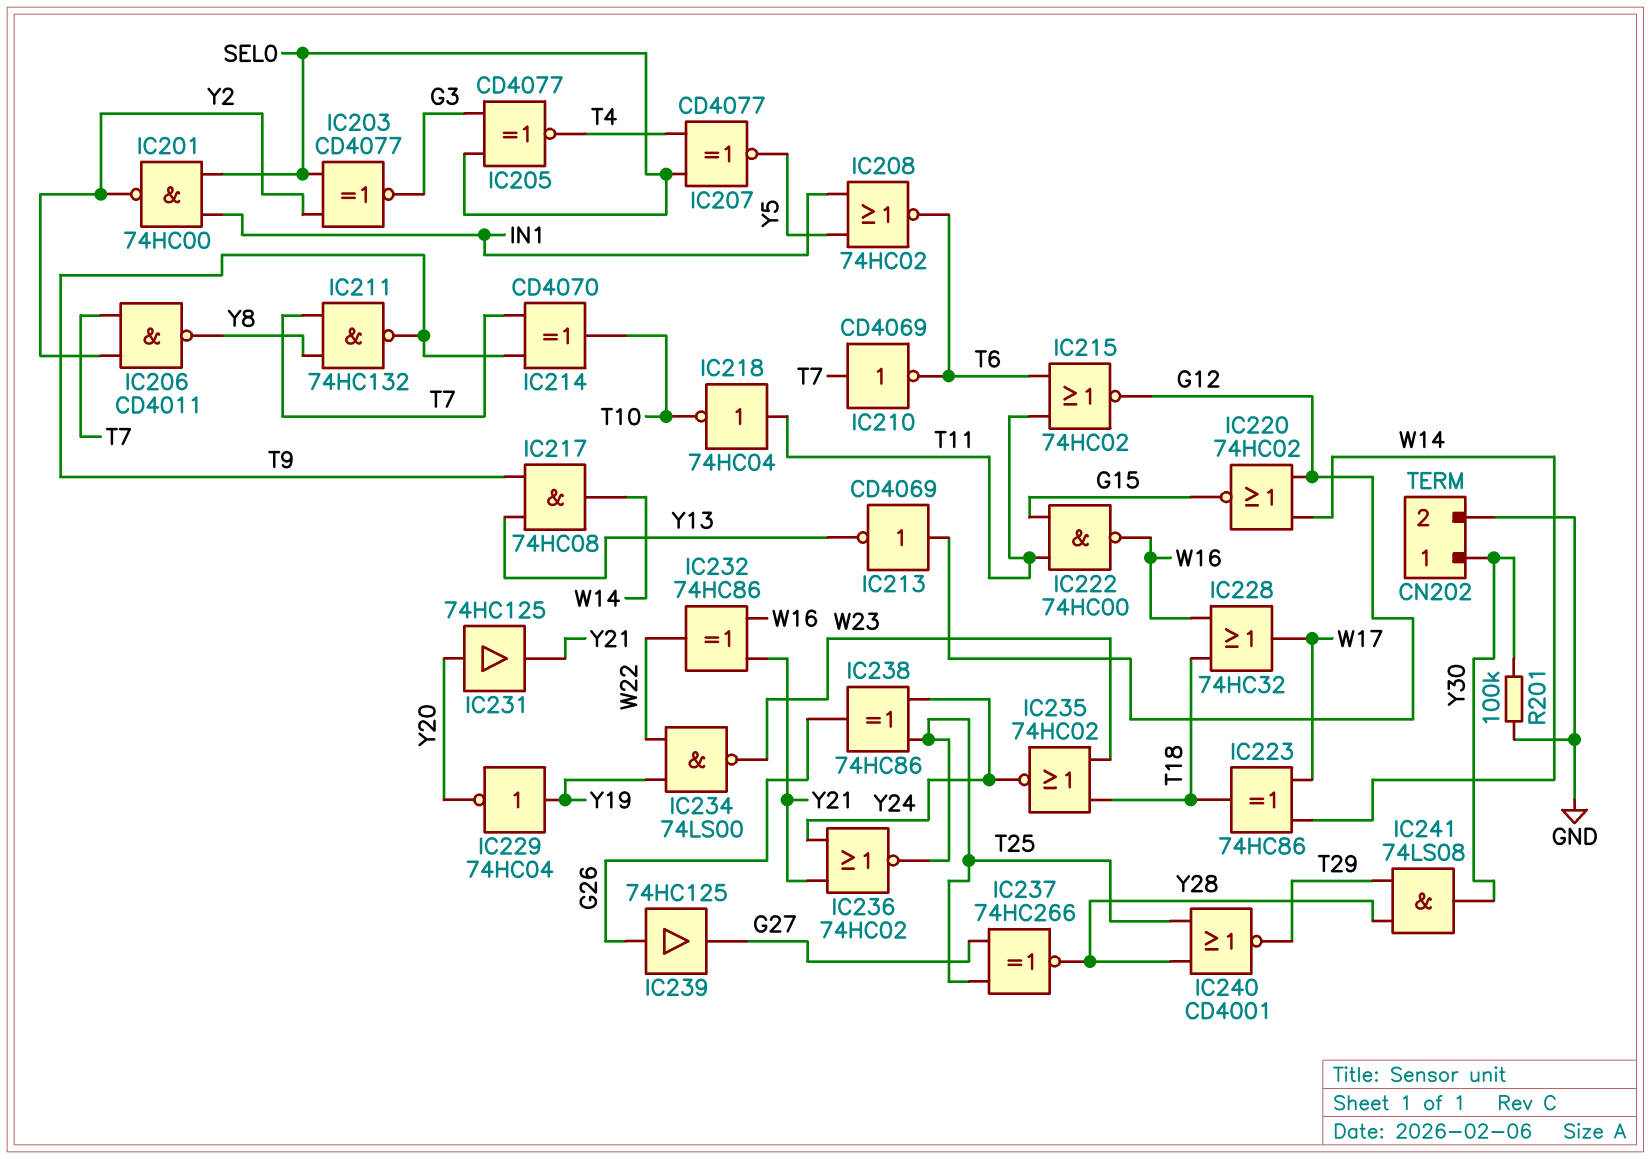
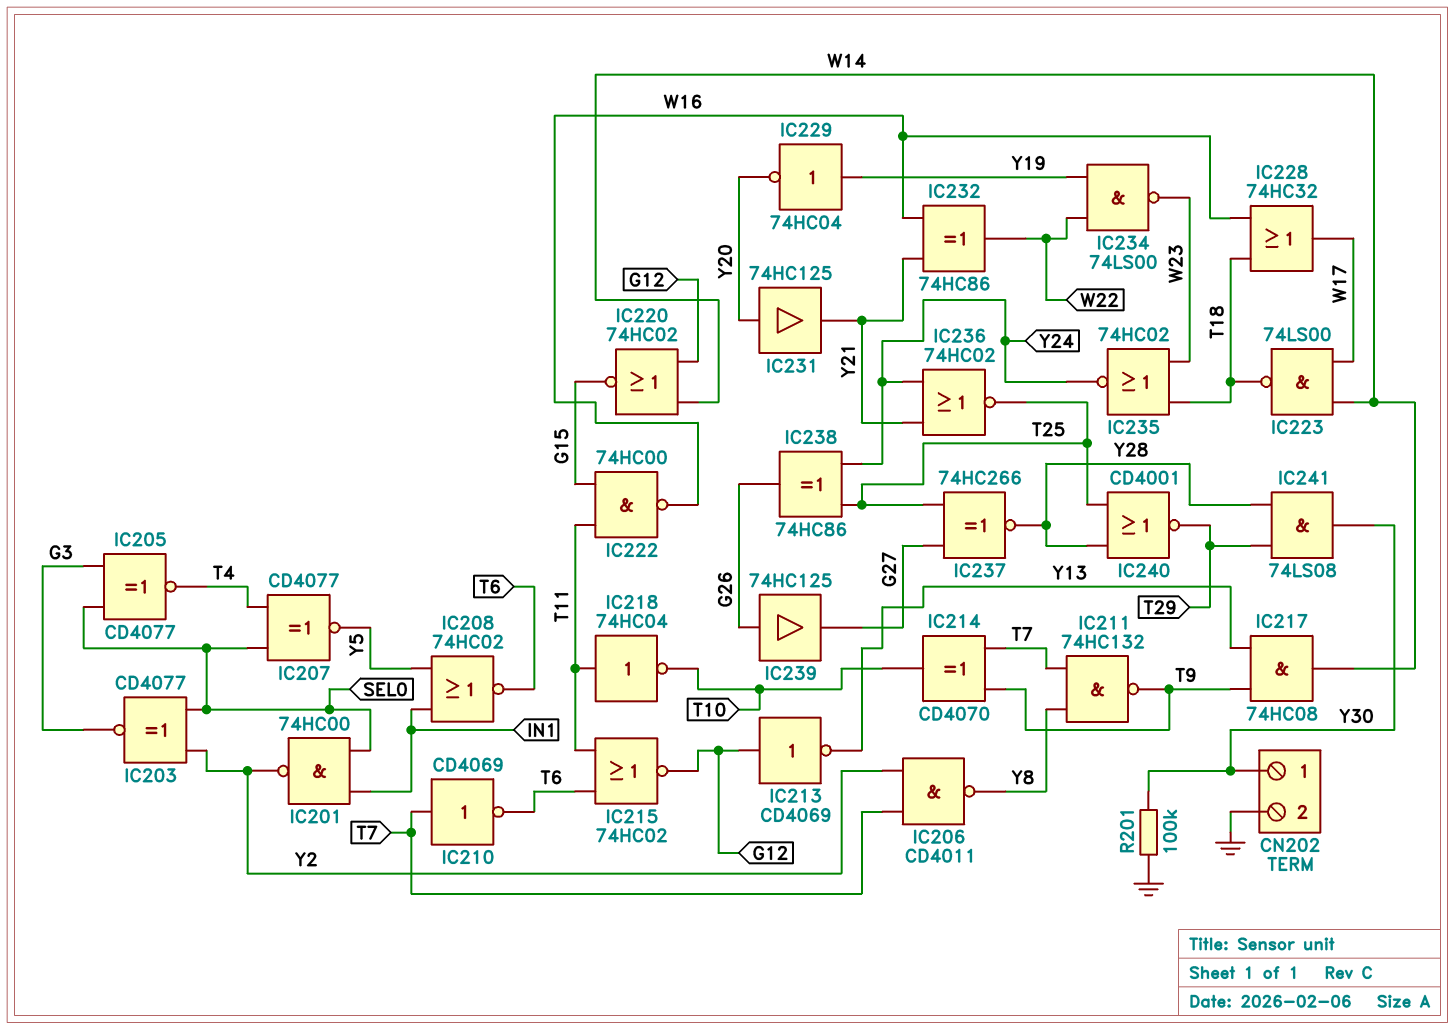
IC223: XOR 74HC86 (in W14, in W17, out T18) -> NAND 74LS00 (in W14, in W17, out T18)

